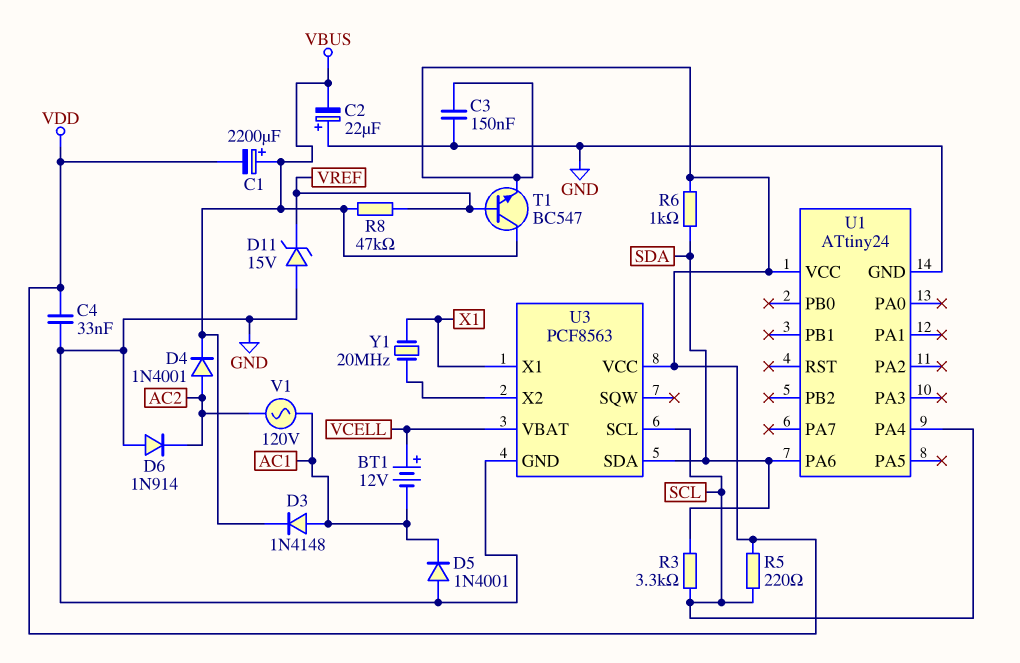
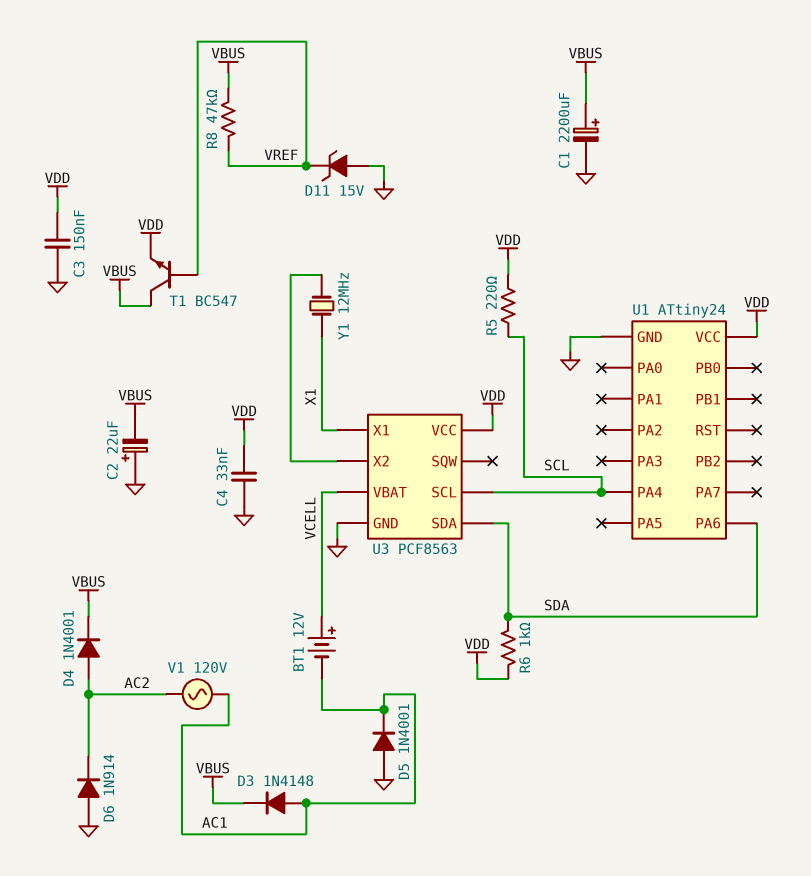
C1: 2200uF (plus VBUS, minus VDD) -> 2200uF (plus VBUS, minus GND)
R3: 3.3k (SCL, SDA) -> none
Y1: 20MHz (U3/X2, X1) -> 12MHz (U3/X2, X1)

